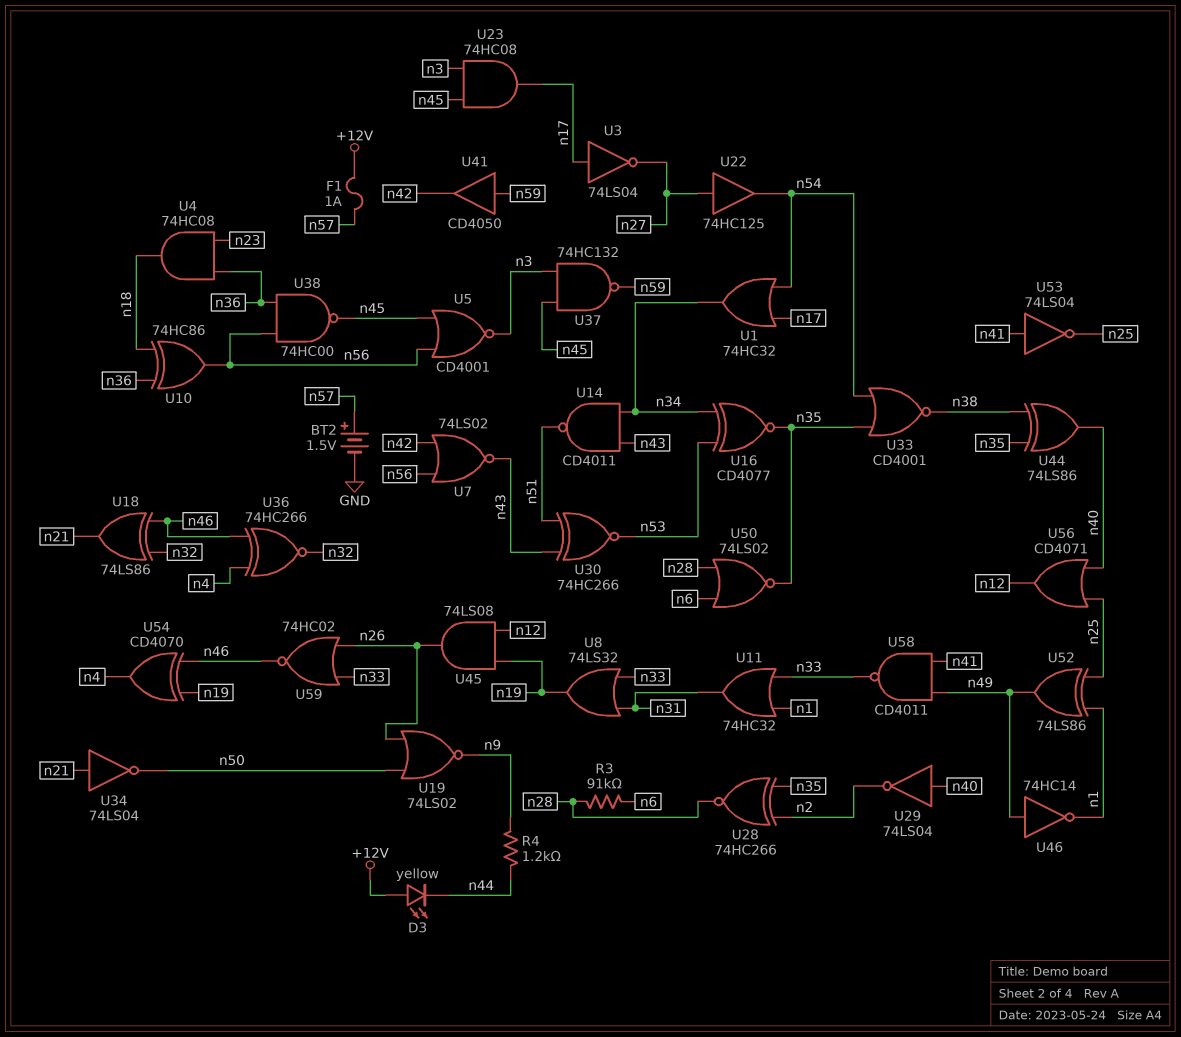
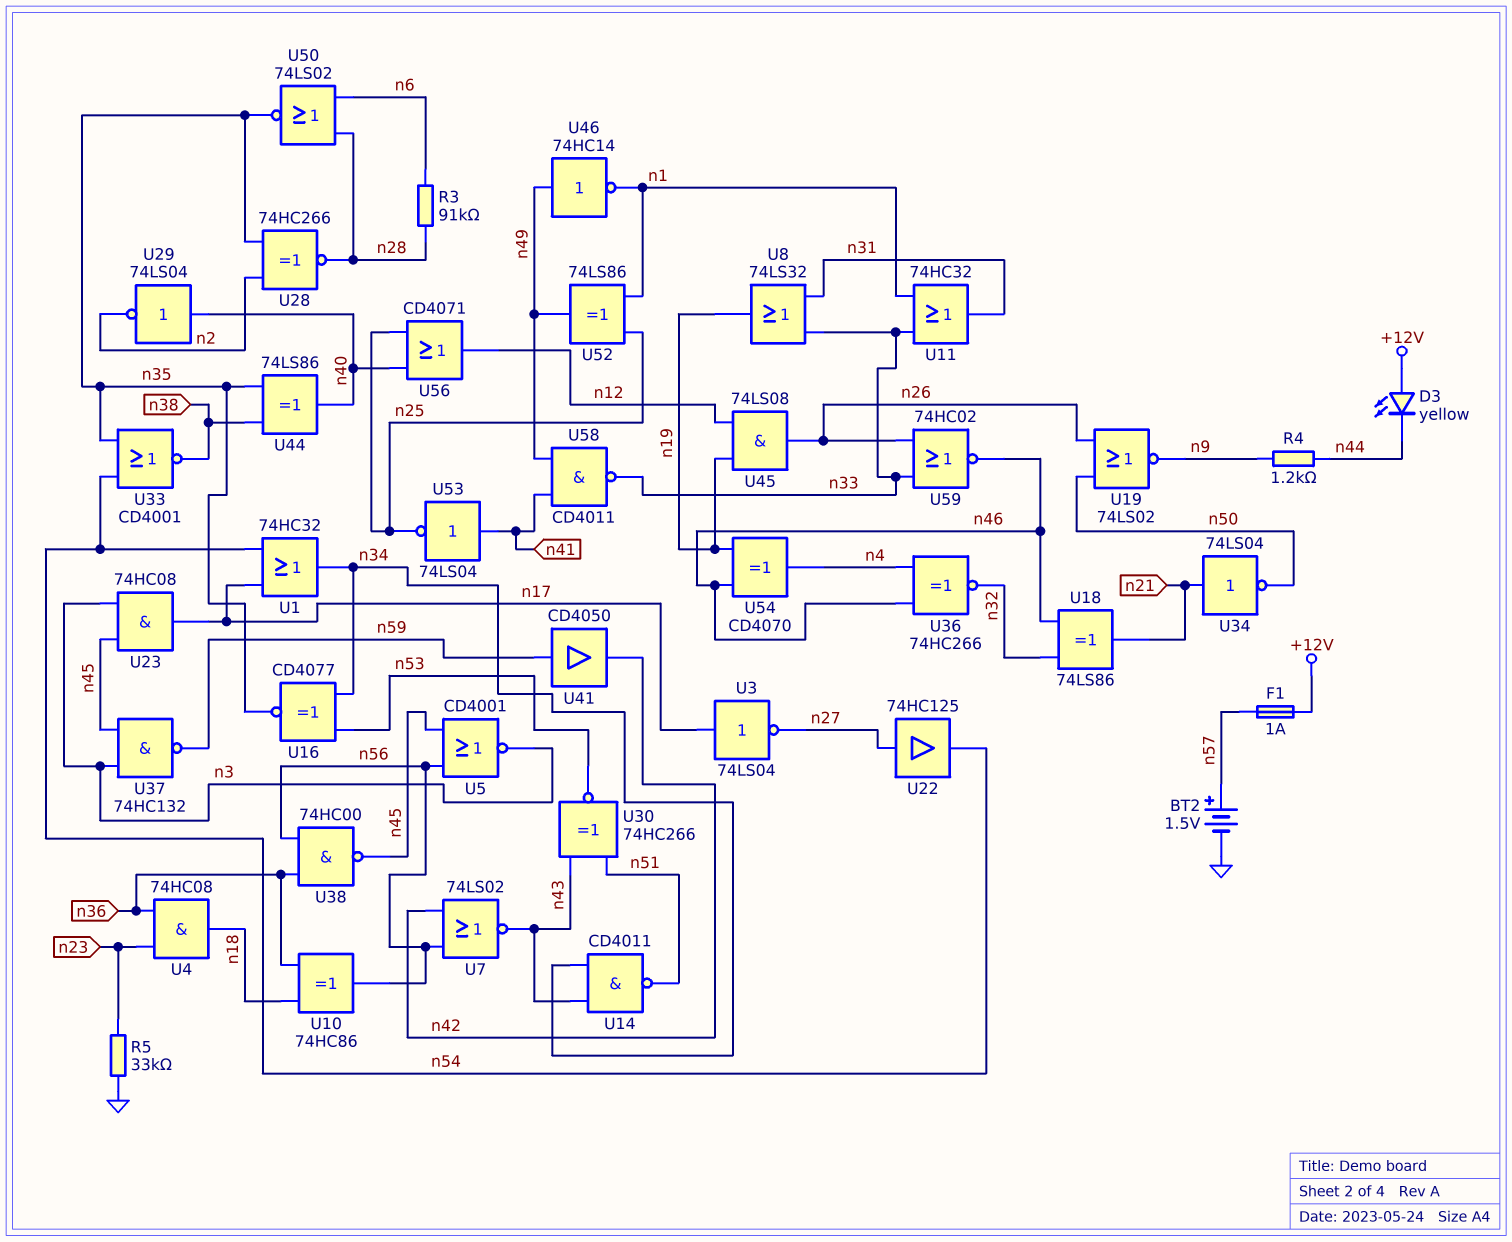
R5: none -> 33k (GND, n23)

